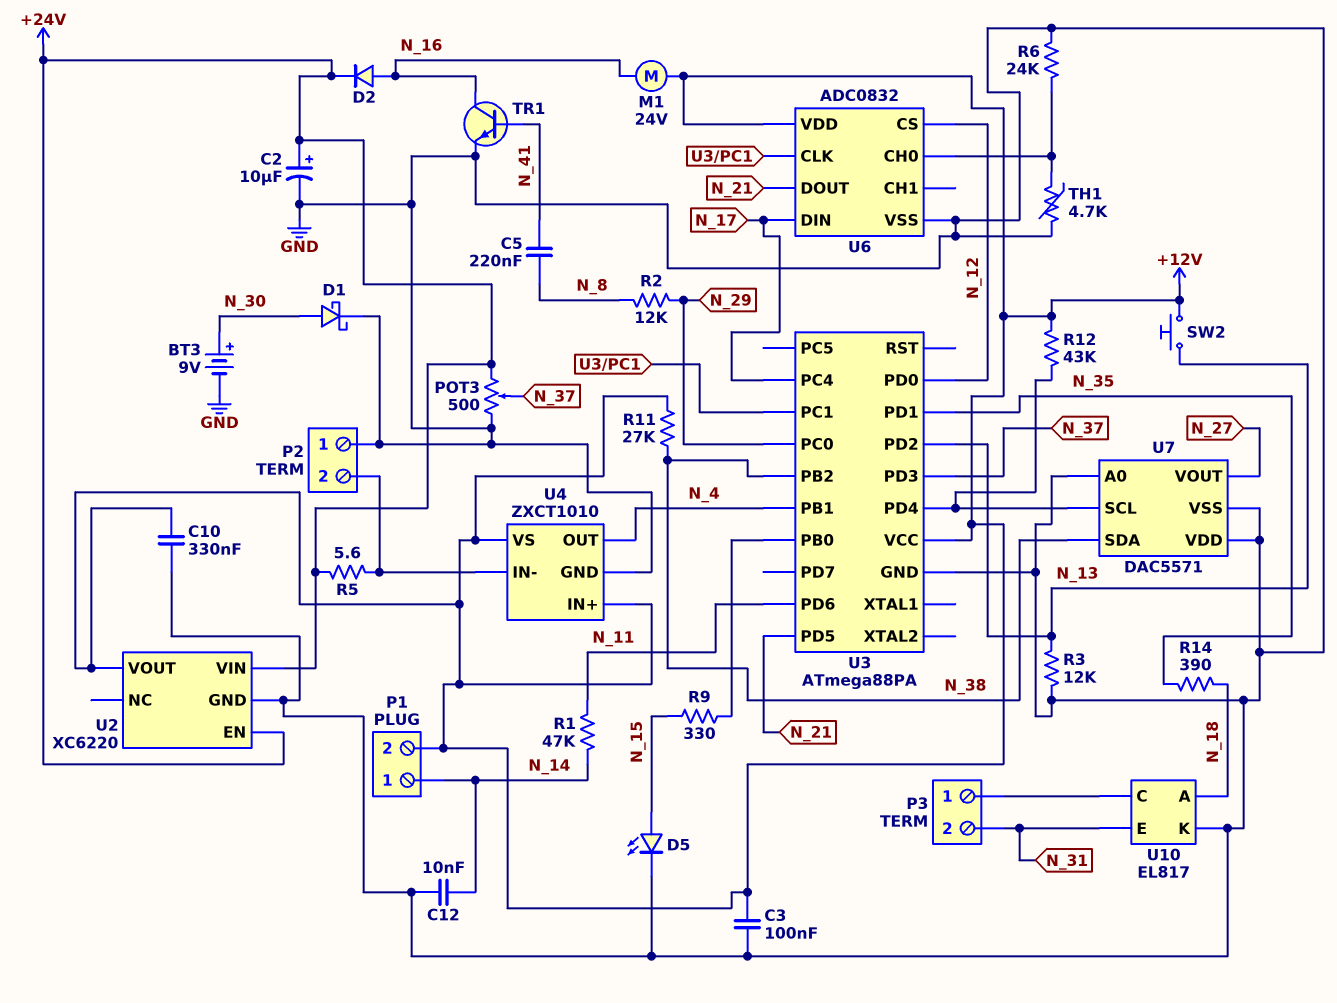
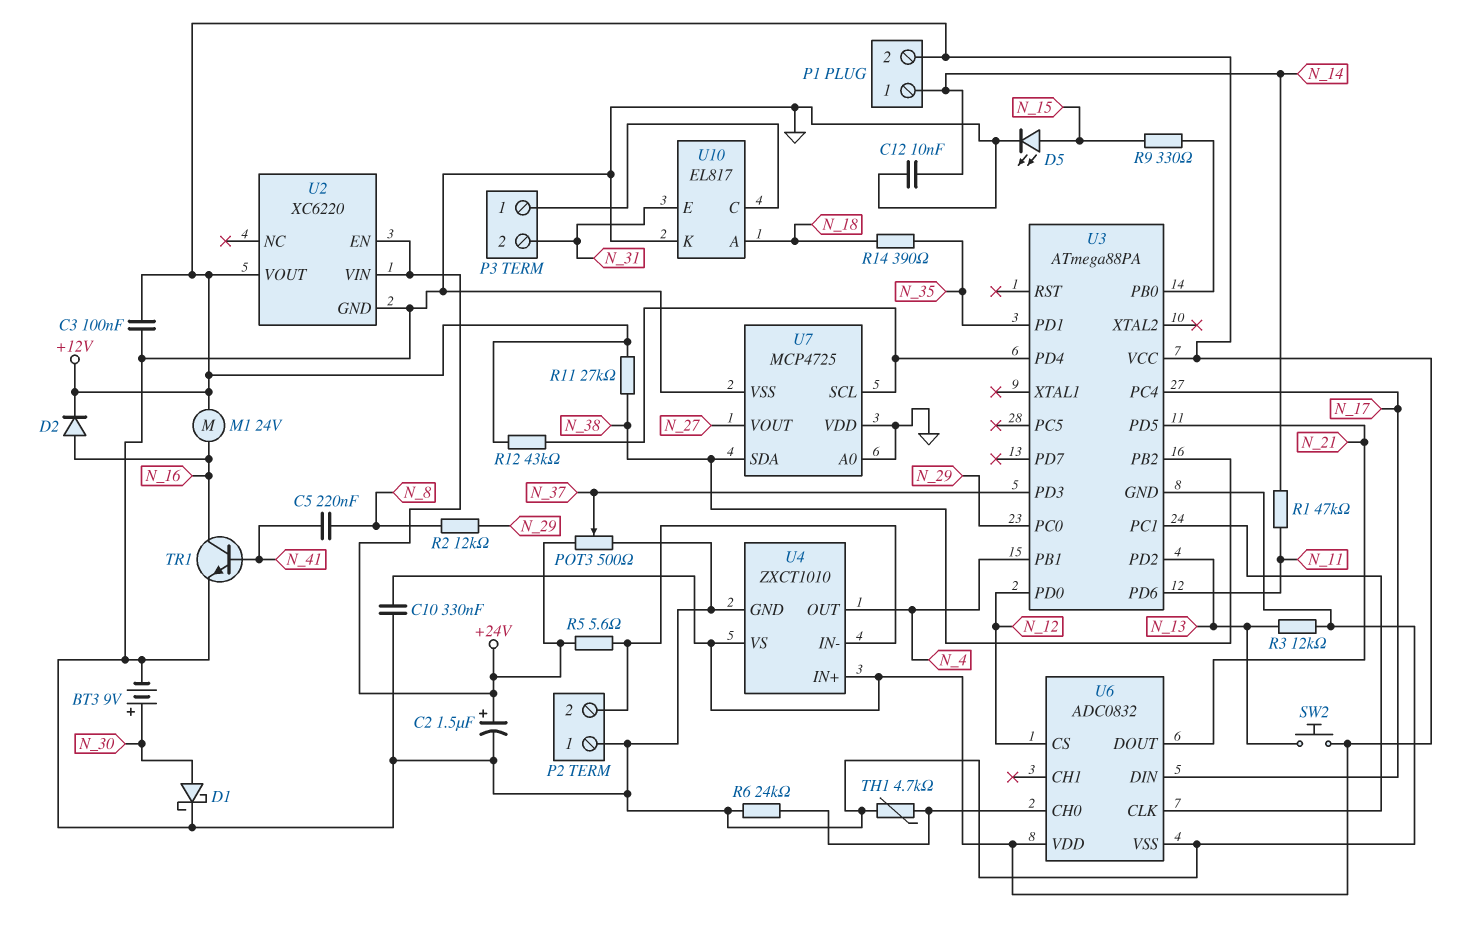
C2: 10uF (plus +24V, minus GND) -> 1.5uF (plus +24V, minus GND)
D2: diode (A N_16, K +24V) -> diode (A N_16, K +12V)
U7: DAC5571 -> MCP4725

